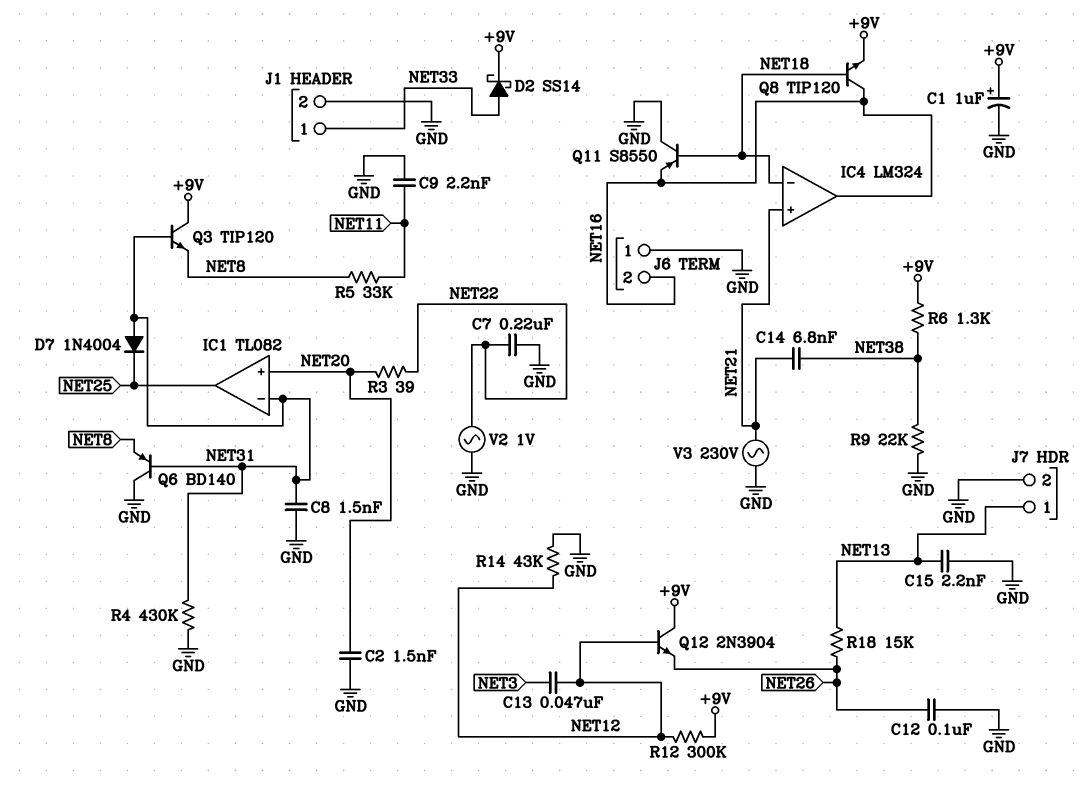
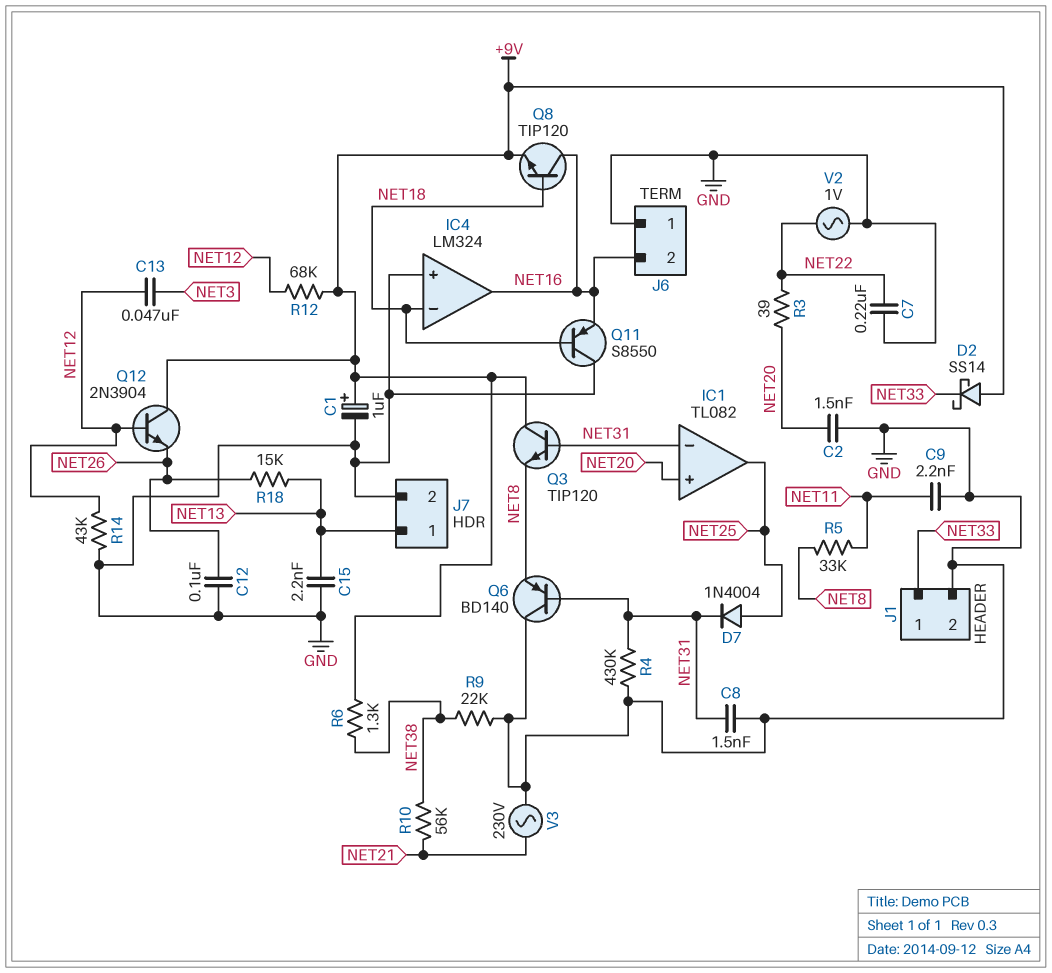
C14: 6.8nF (NET21, NET38) -> none
D2: schottky SS14 (A NET33, K +9V) -> schottky SS14 (A +9V, K NET33)
D7: diode 1N4004 (A NET31, K NET25) -> diode 1N4004 (A NET25, K NET31)
IC4 pin in+: NET21 -> GND
R10: none -> 56k (NET21, NET38)
R12: 300k (+9V, NET12) -> 68k (+9V, NET12)

